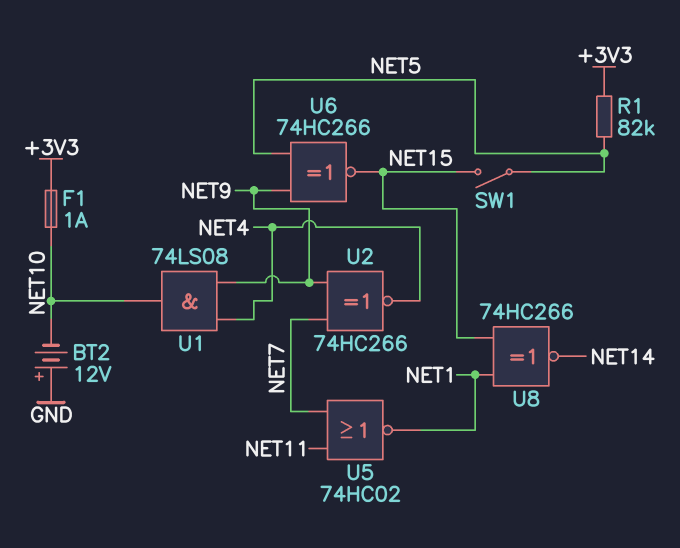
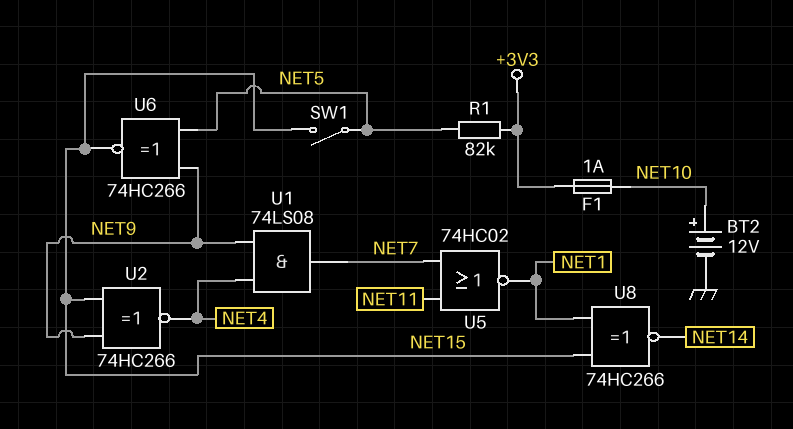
BT2: 12V (plus GND, minus NET10) -> 12V (plus NET10, minus GND)
U1: AND 74LS08 (in NET4, in NET9, out NET10) -> AND 74LS08 (in NET4, in NET9, out NET7)
U2: XNOR 74HC266 (in NET7, in NET9, out NET4) -> XNOR 74HC266 (in NET9, in NET15, out NET4)

